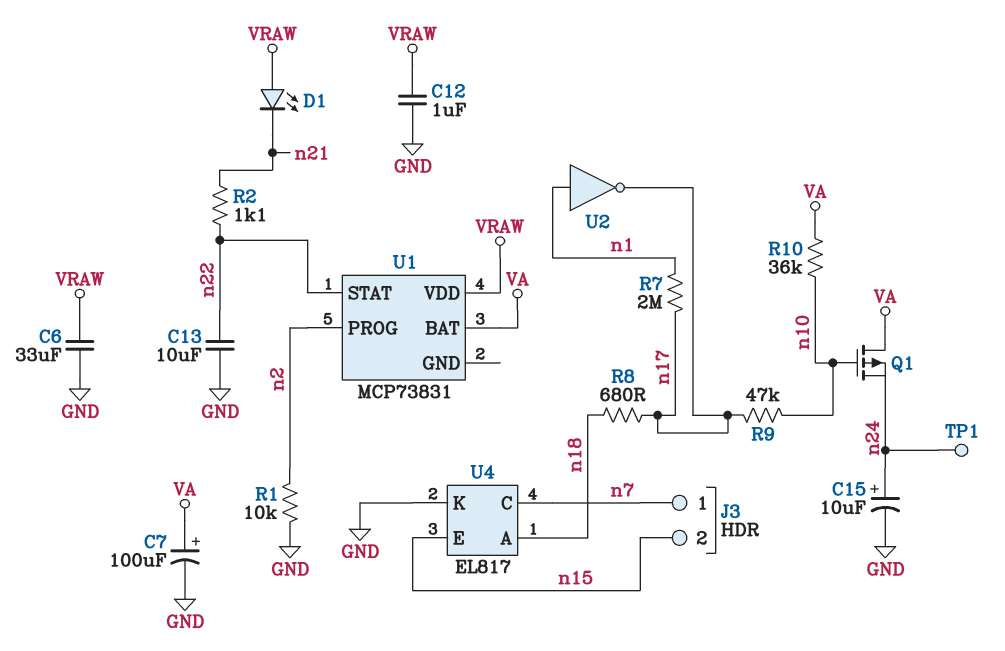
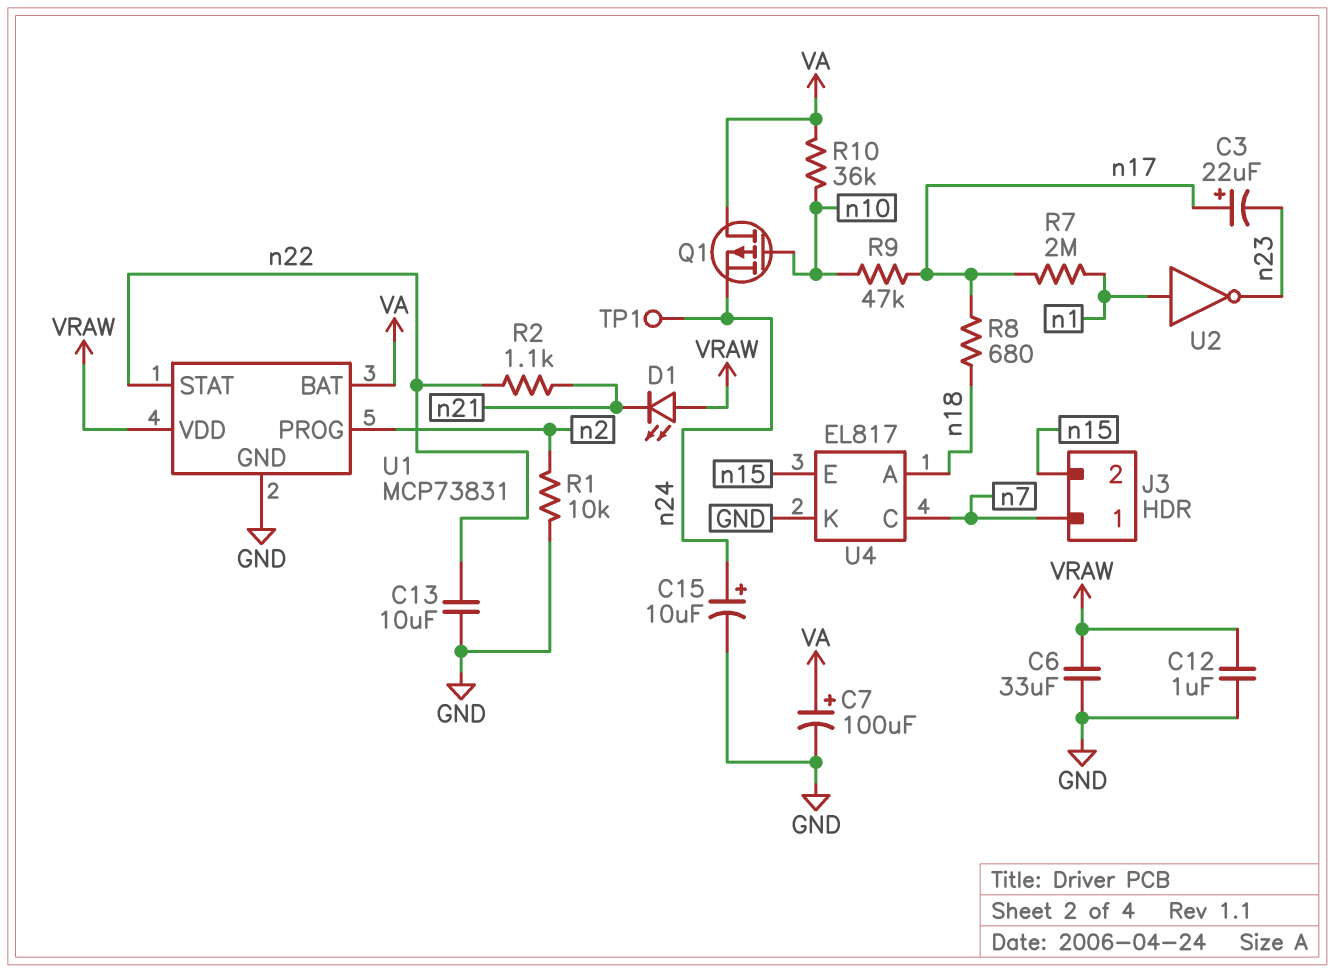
C3: none -> 22uF (plus n17, minus n23)
U1 pin GND: none -> GND
U2: NOT (in n1, out n17) -> NOT (in n1, out n23)

